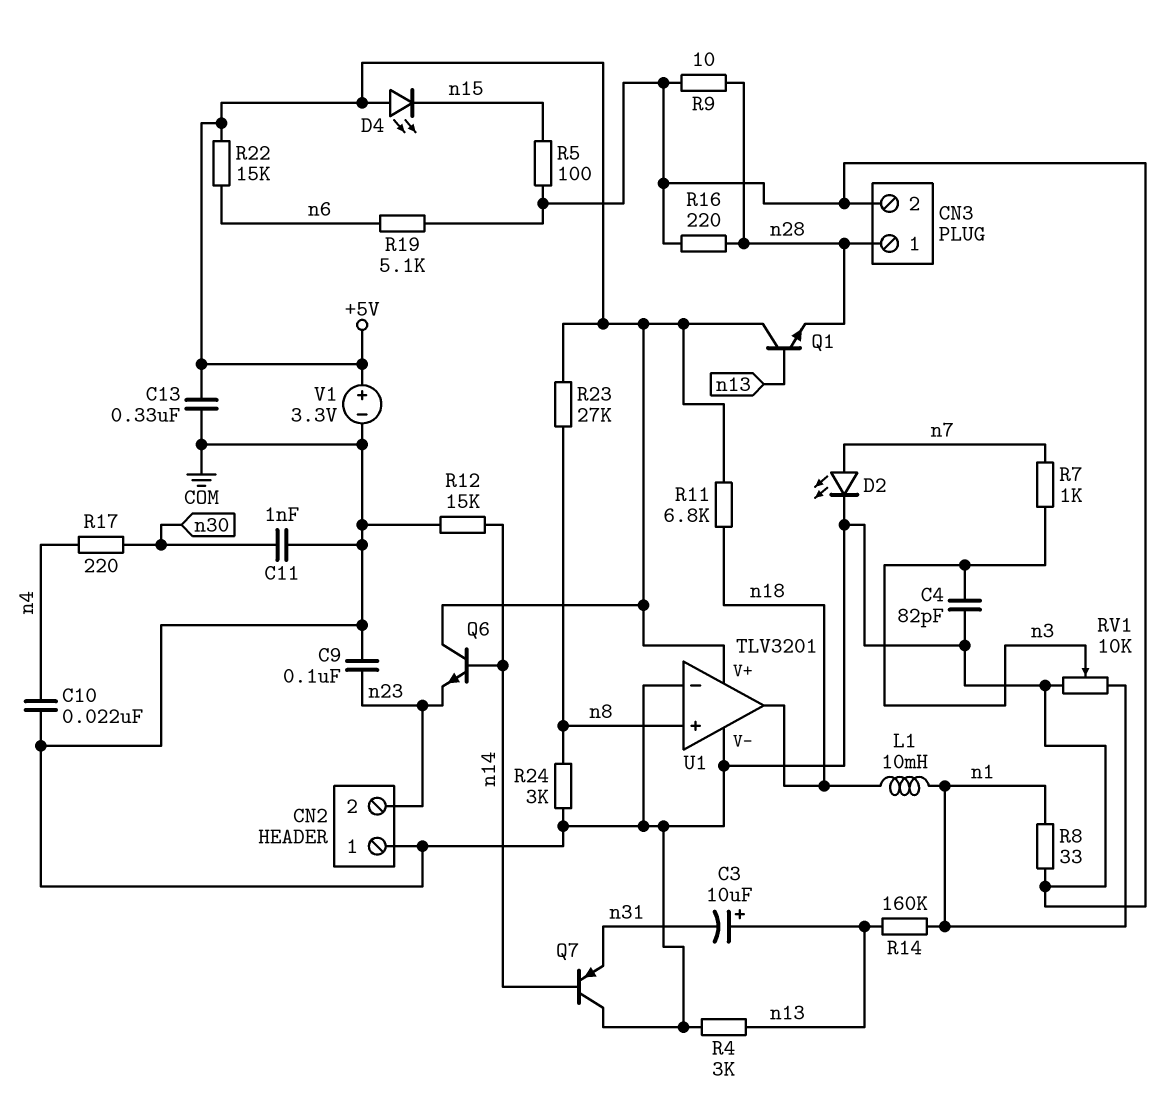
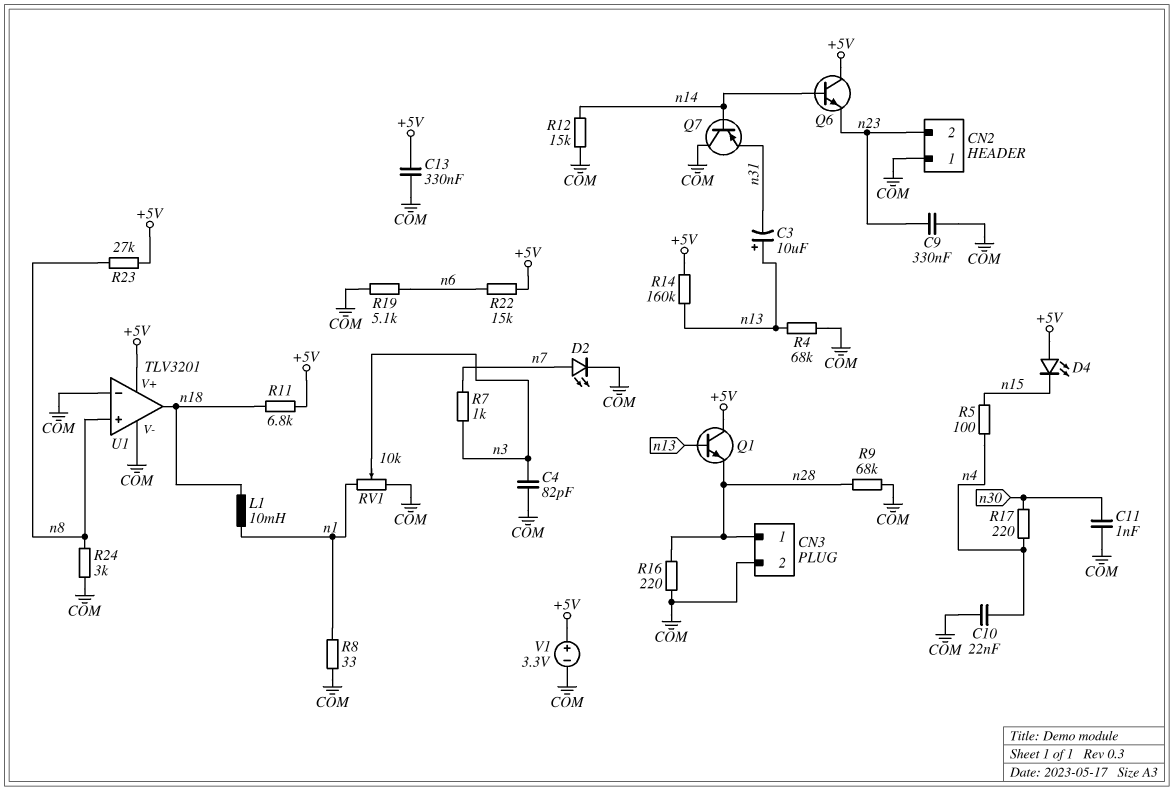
C9: 100nF (COM, n23) -> 330nF (COM, n23)
R4: 3k (COM, n13) -> 68k (COM, n13)
R5: 100 (COM, n15) -> 100 (n4, n15)
R9: 10 (COM, n28) -> 68k (COM, n28)
R14: 160k (n1, n13) -> 160k (+5V, n13)

